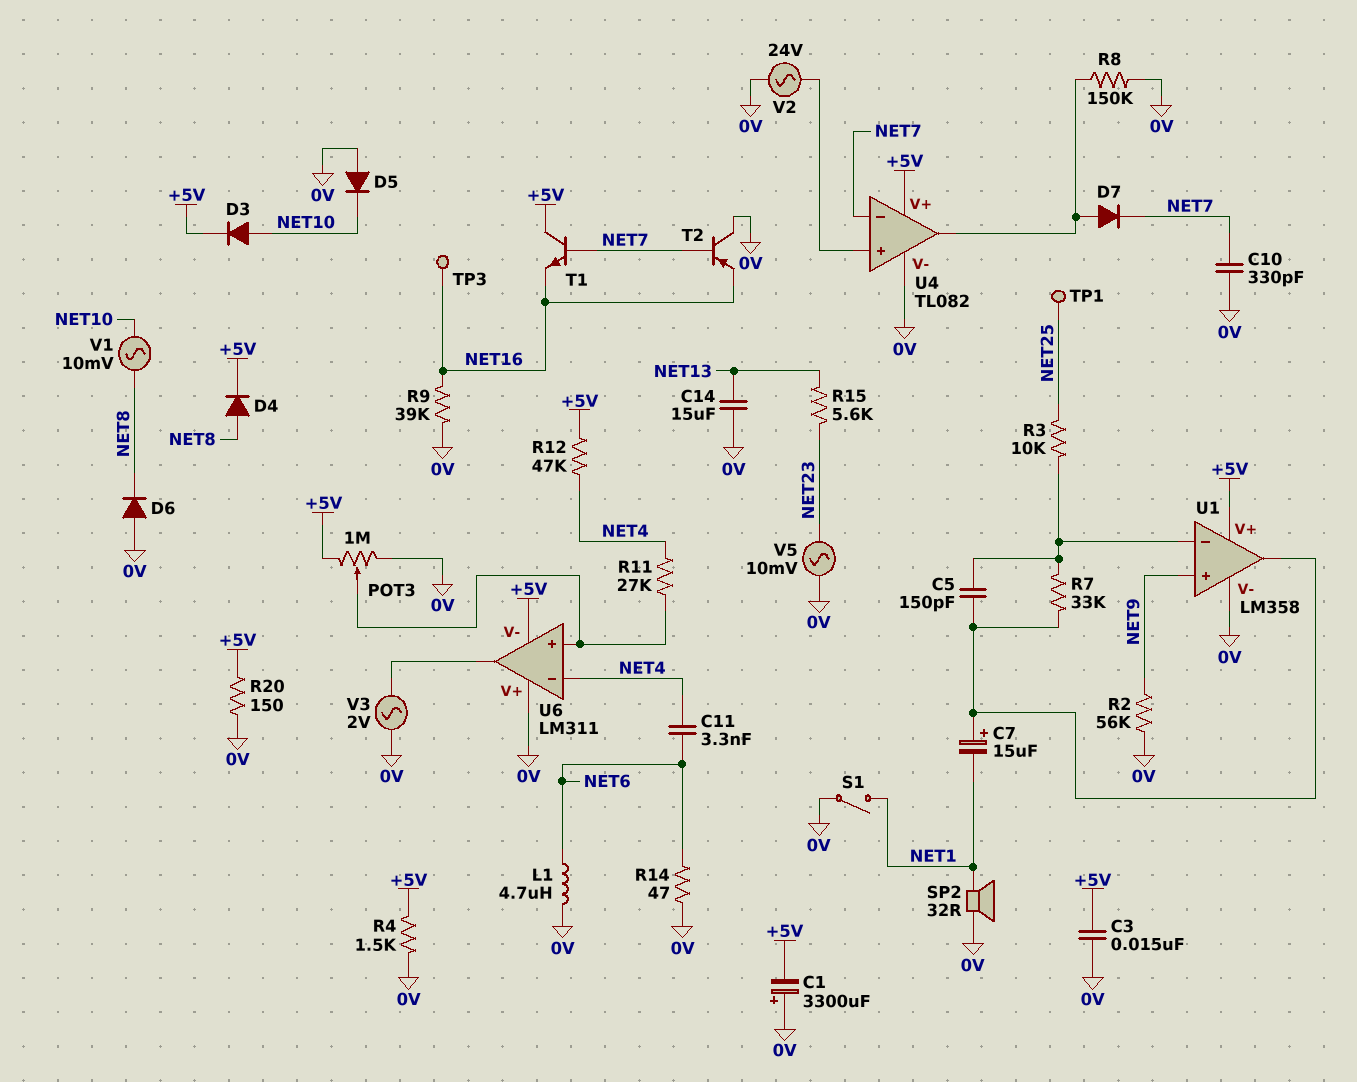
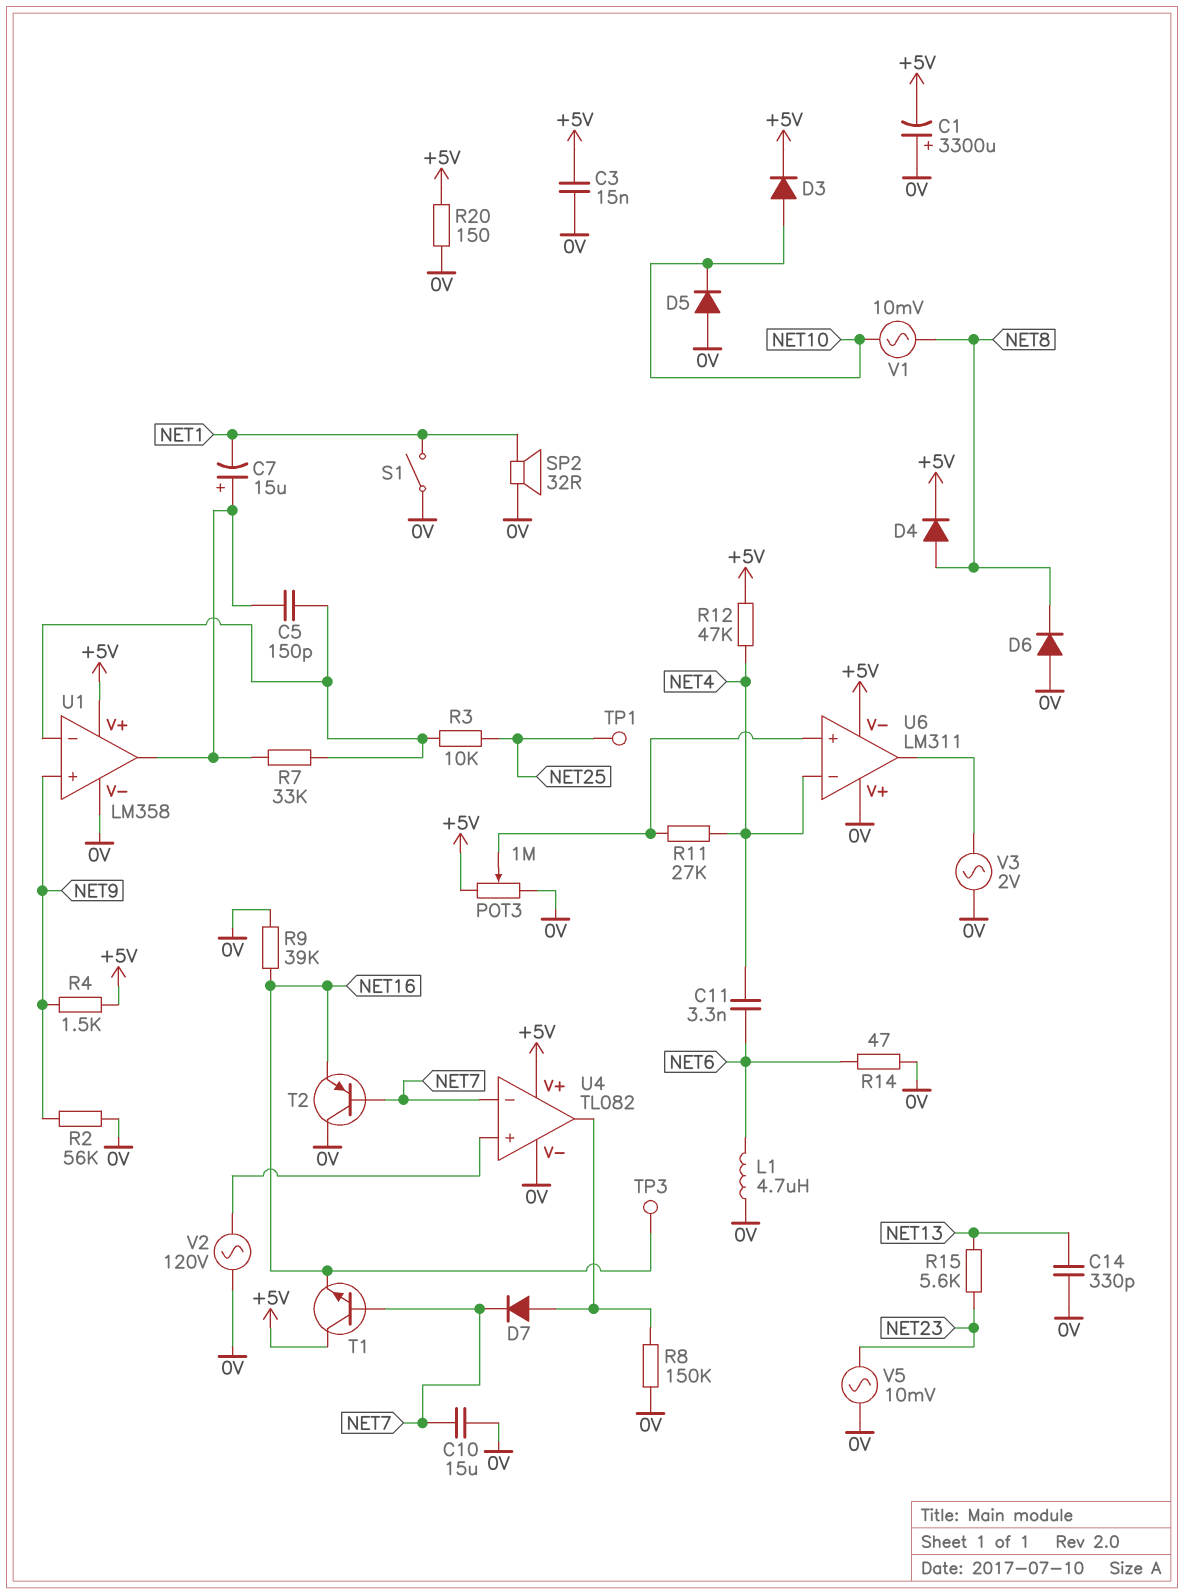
C10: 330pF (0V, NET7) -> 15uF (0V, NET7)
C14: 15uF (0V, NET13) -> 330pF (0V, NET13)
R4: 1.5k (+5V, 0V) -> 1.5k (+5V, NET9)
V2: AC 24V (0V, U4/in+) -> AC 120V (0V, U4/in+)

